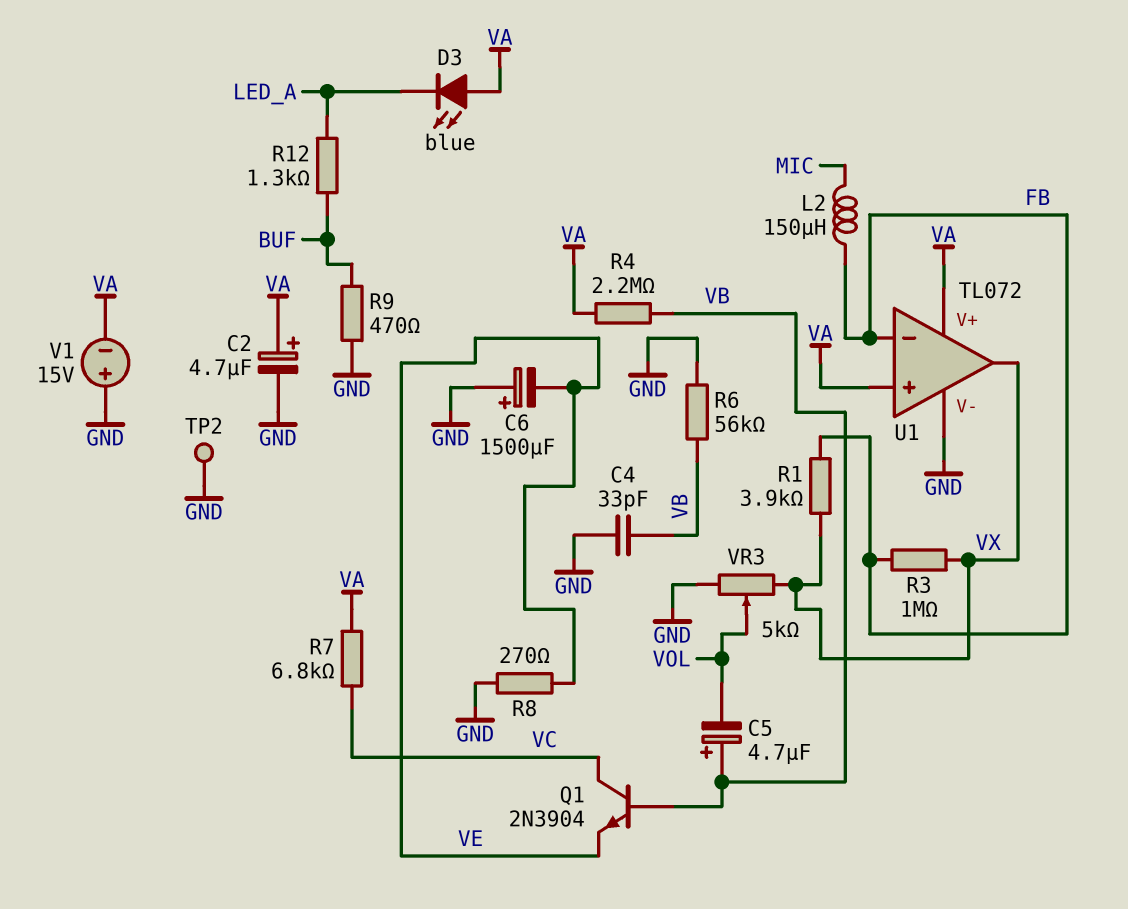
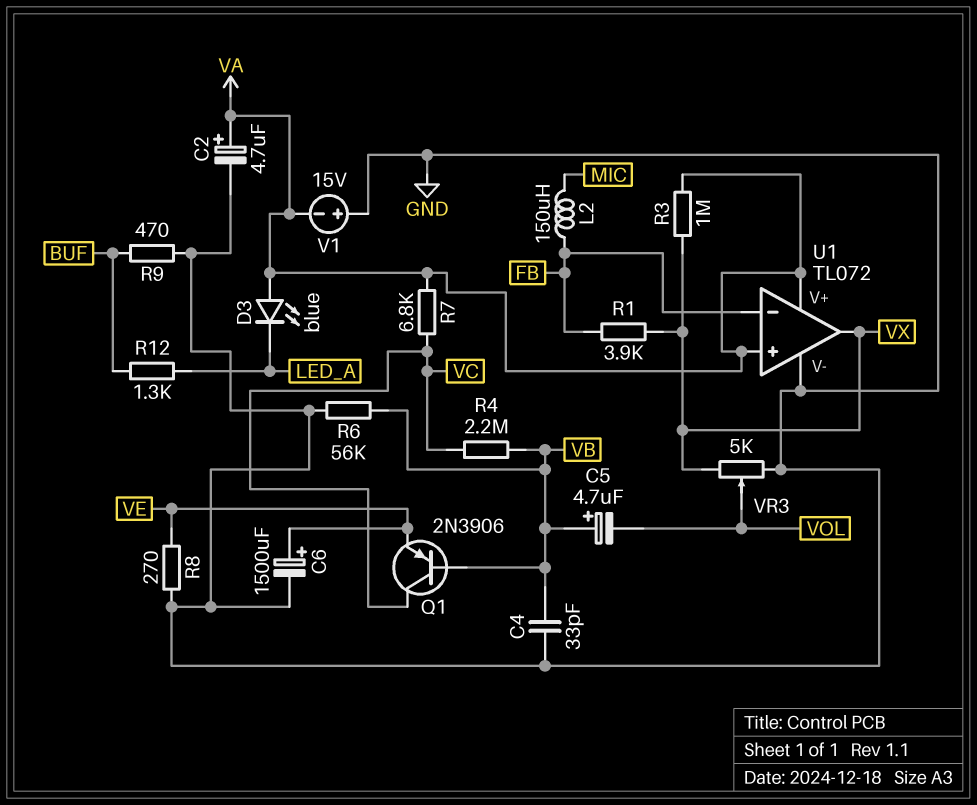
C6: 1500uF (plus GND, minus VE) -> 1500uF (plus VE, minus GND)
Q1: NPN 2N3904 (B VB, C VC, E VE) -> PNP 2N3906 (B VB, C VC, E VE)
R3: 1M (FB, VX) -> 1M (VA, VX)
R4: 2.2M (VA, VB) -> 2.2M (VB, VC)
TP2: test point (GND) -> none

